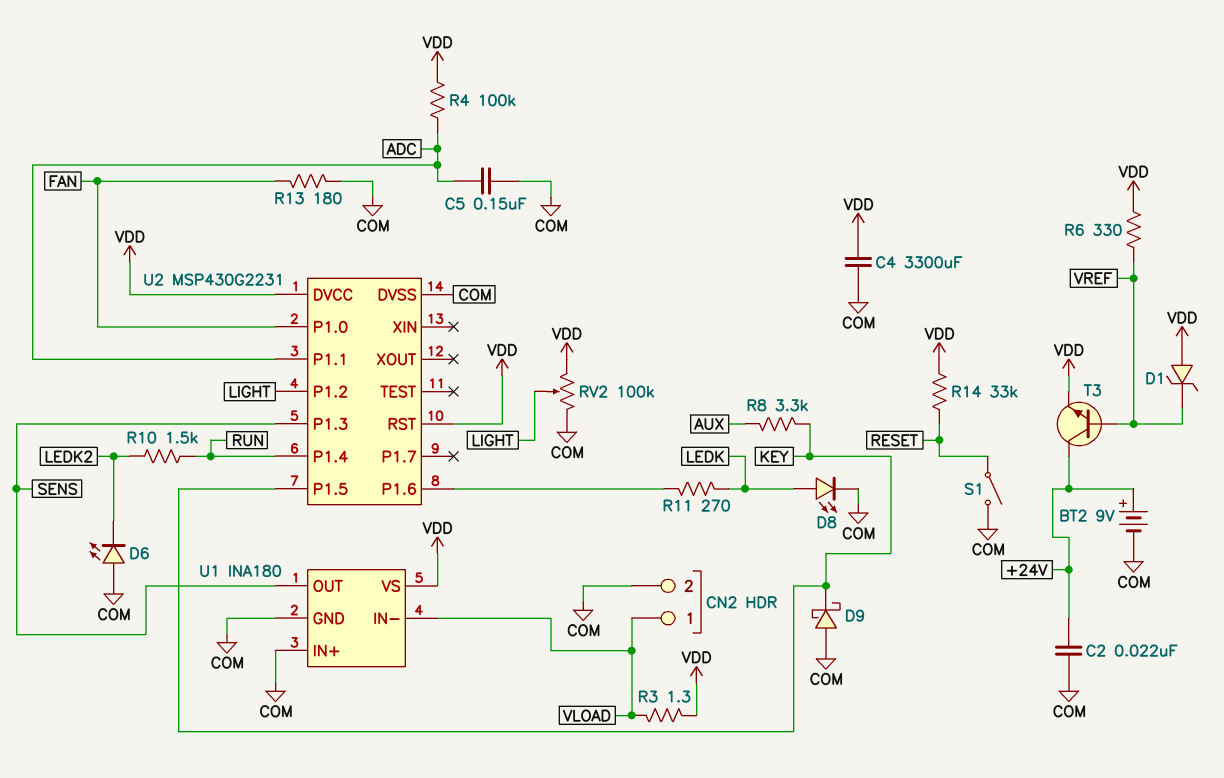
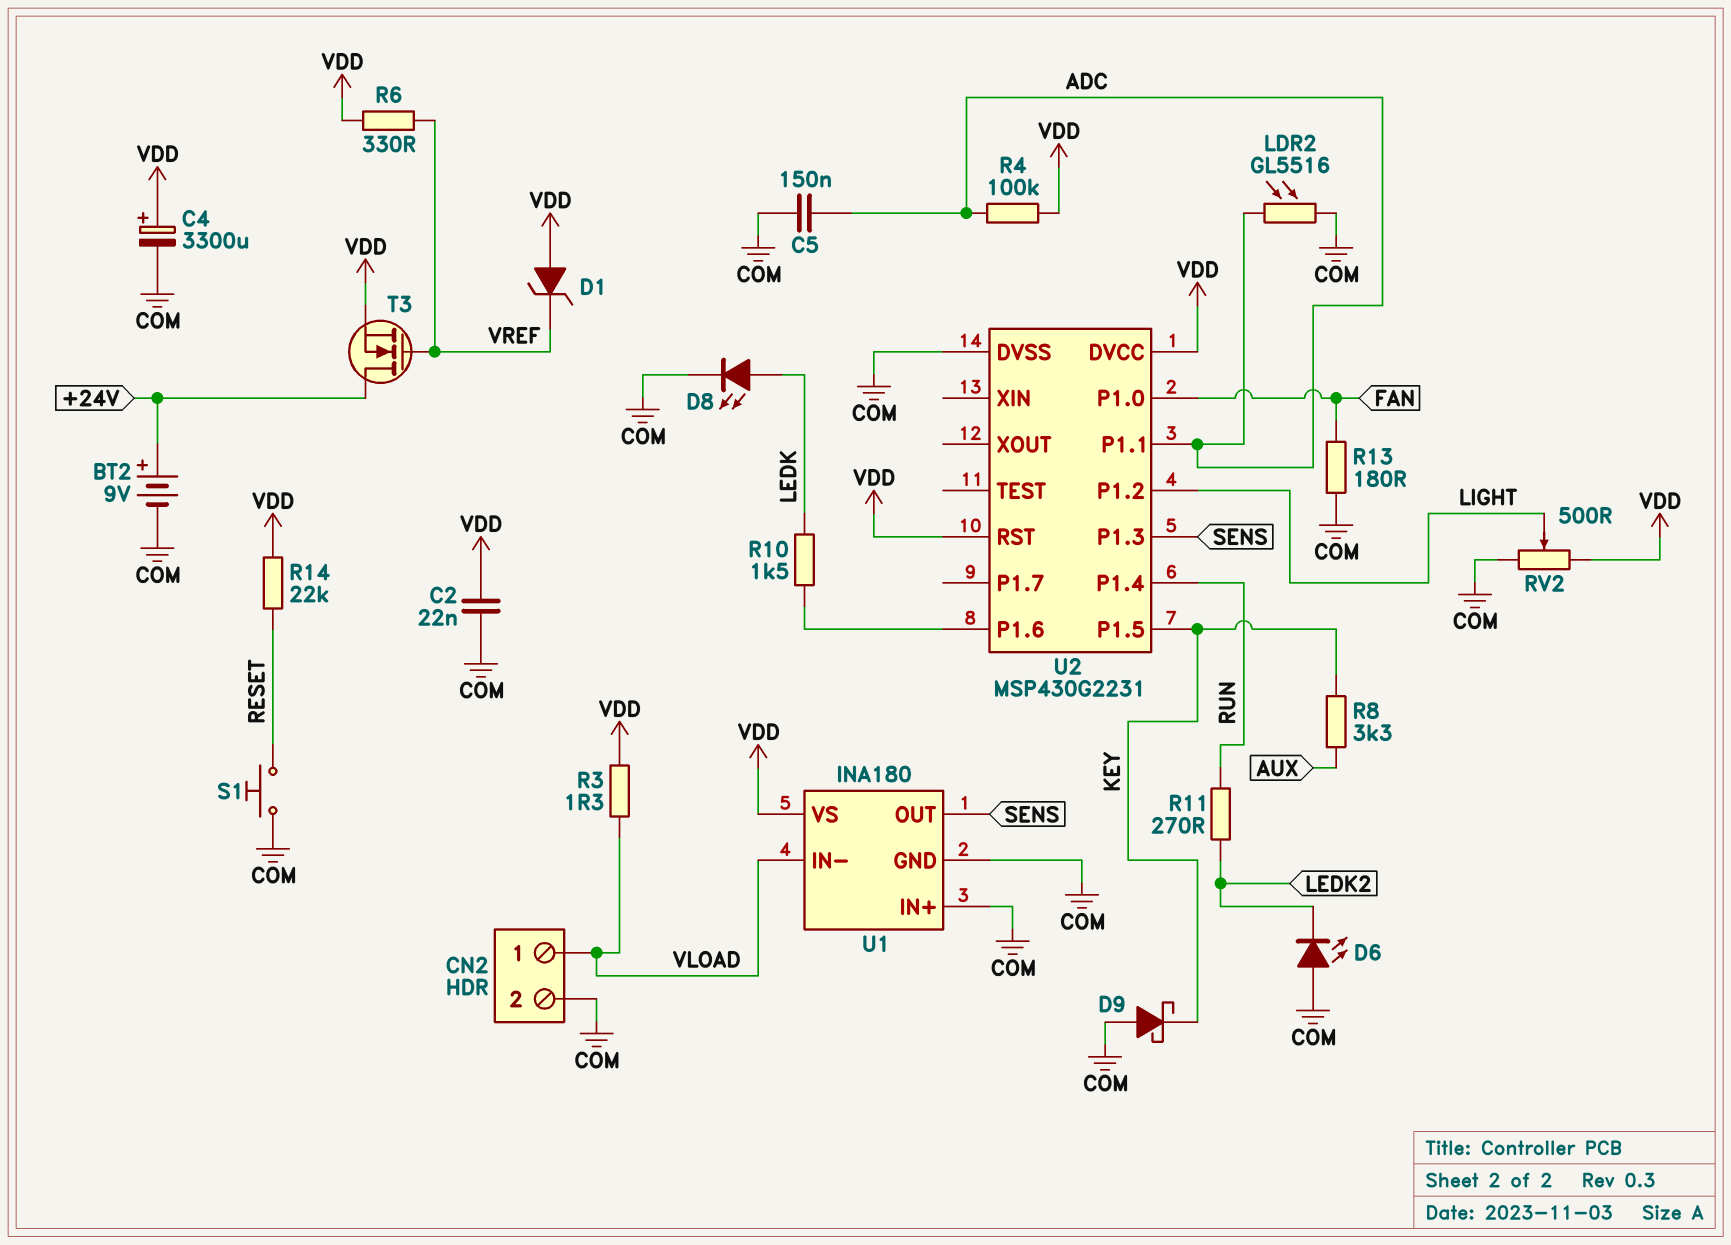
C2: 22nF (+24V, COM) -> 22nF (COM, VDD)
C4: 3300uF (COM, VDD) -> 3300uF (plus VDD, minus COM)
LDR2: none -> GL5516 (ADC, COM)
R10: 1.5k (LEDK2, RUN) -> 1.5k (LEDK, U2/P1.6)
R11: 270 (LEDK, U2/P1.6) -> 270 (LEDK2, RUN)
R14: 33k (RESET, VDD) -> 22k (RESET, VDD)
RV2: 100k (COM, VDD, wiper LIGHT) -> 500 (COM, VDD, wiper LIGHT)
S1: switch (COM, RESET) -> button (COM, RESET)
T3: NPN (B VREF, C +24V, E VDD) -> NMOS (G VREF, D +24V, S VDD)

